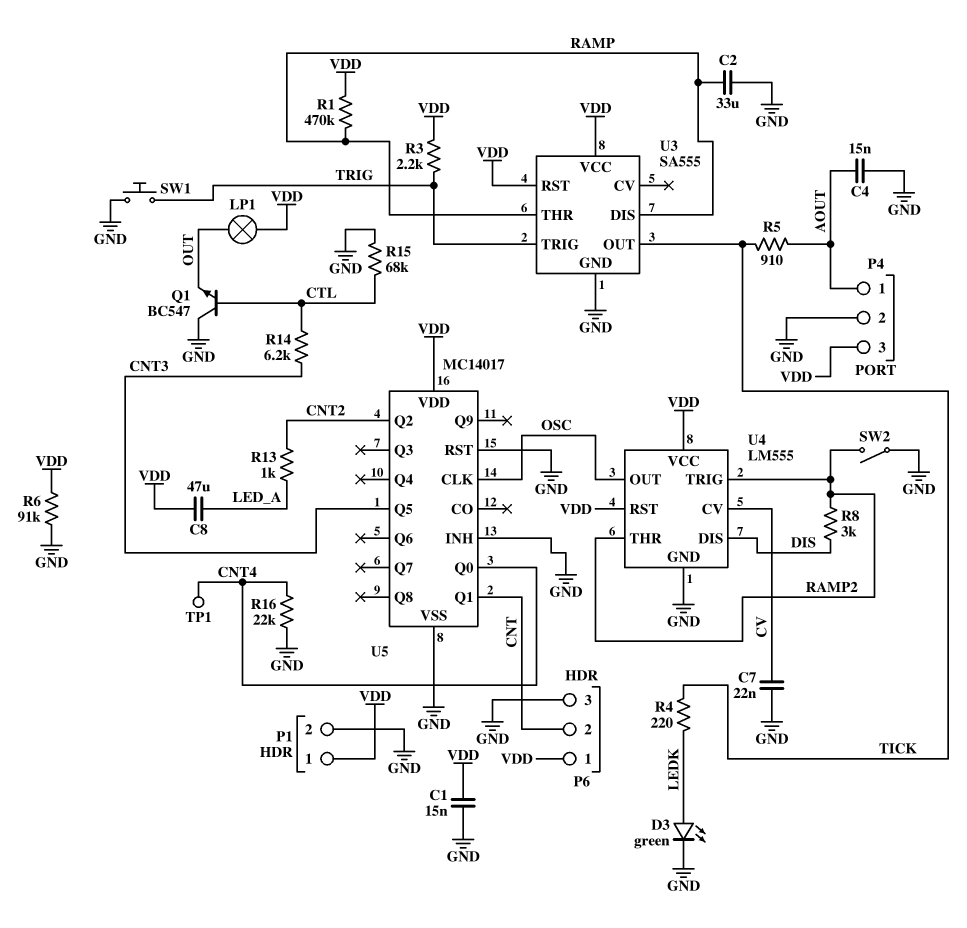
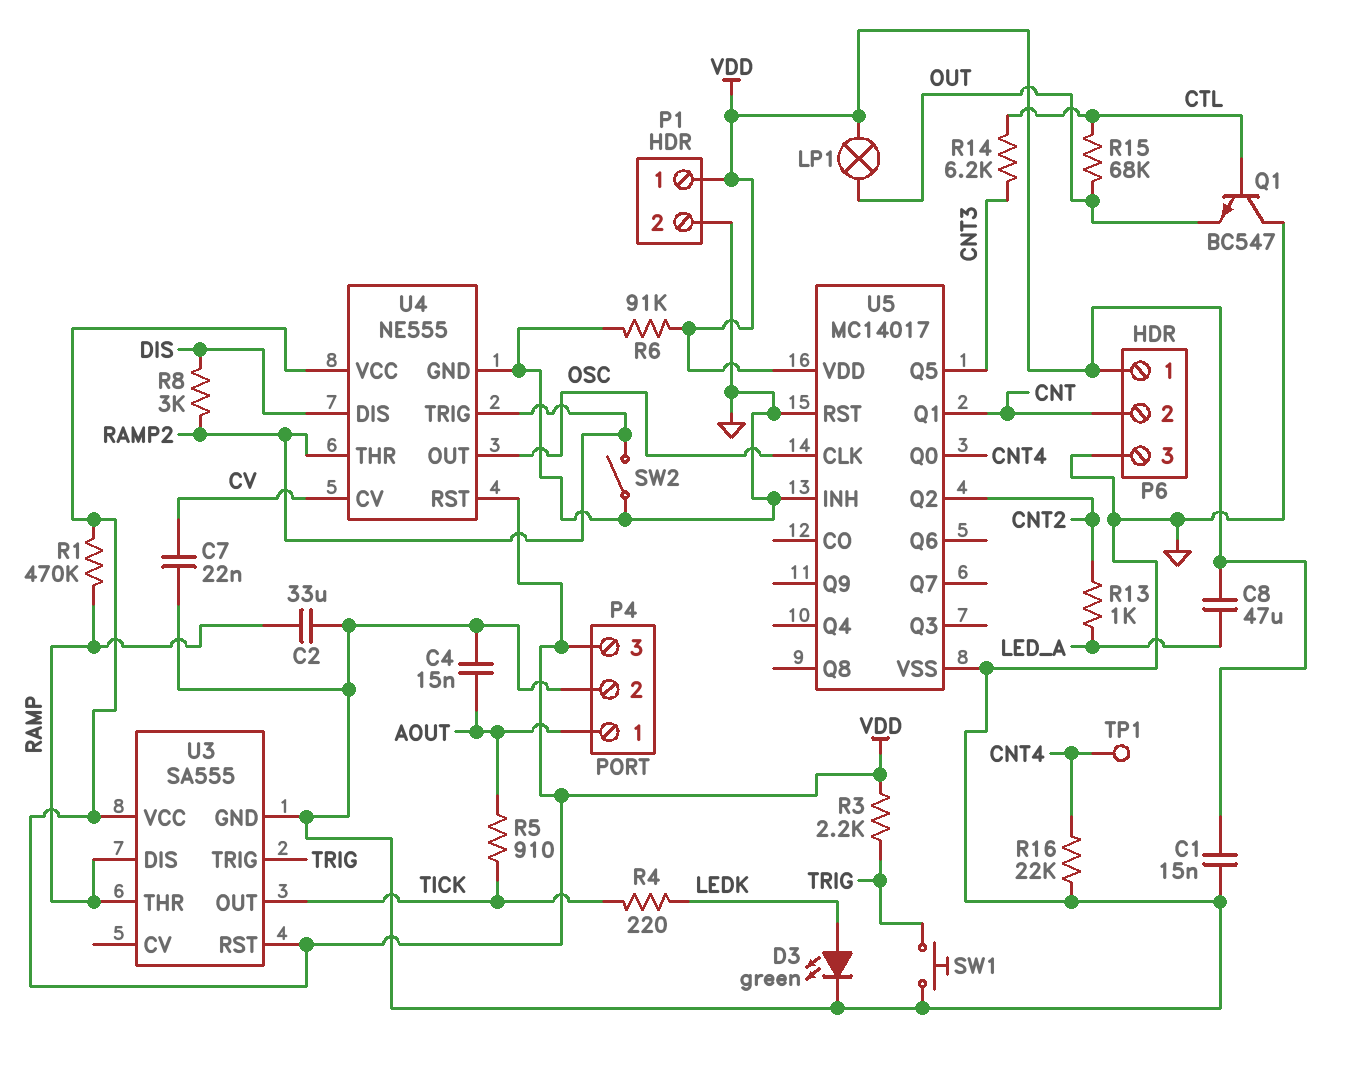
R15: 68k (CTL, GND) -> 68k (CTL, OUT)
U4: LM555 -> NE555

